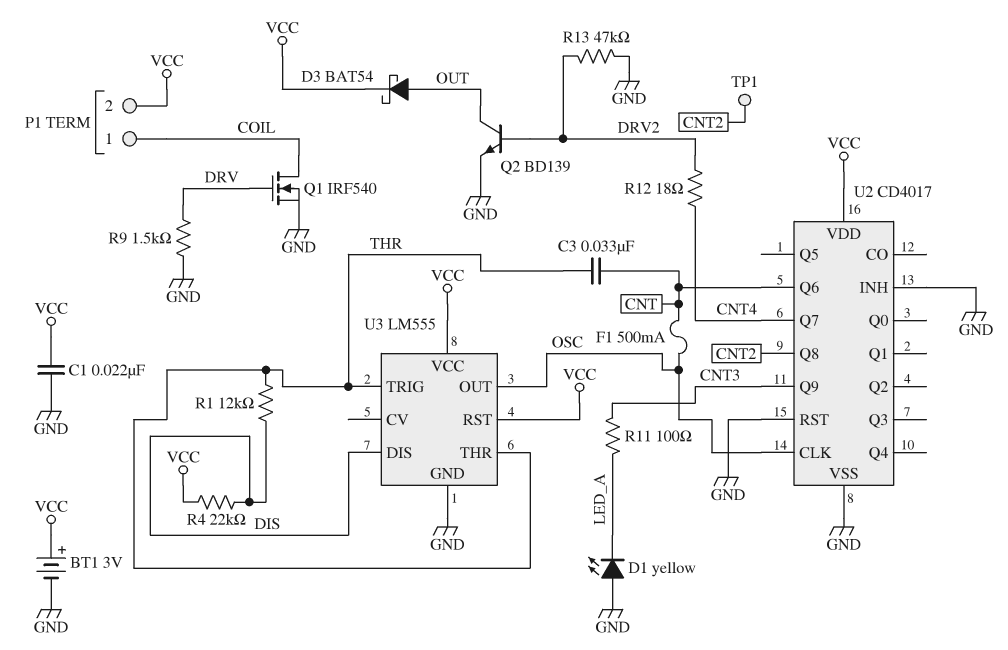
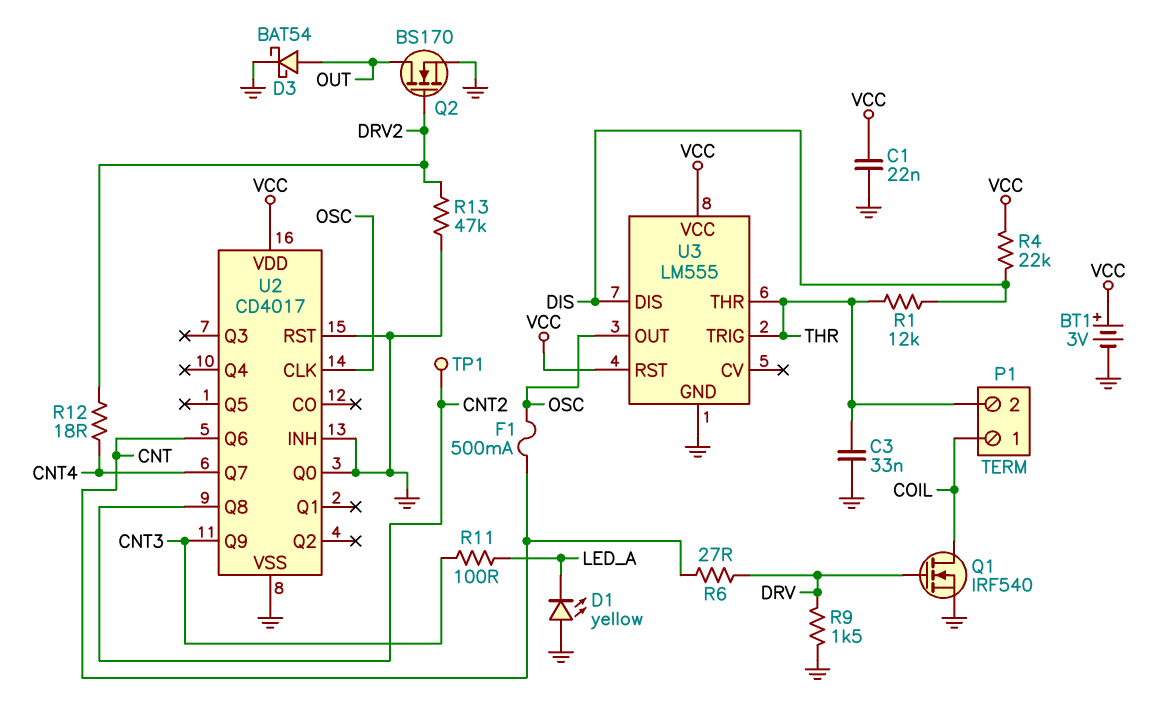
C3: 33nF (CNT, THR) -> 33nF (GND, THR)
D3: schottky BAT54 (A OUT, K VCC) -> schottky BAT54 (A OUT, K GND)
P1 pin 2: VCC -> THR
Q2: NPN BD139 (B DRV2, C OUT, E GND) -> NMOS BS170 (G DRV2, D OUT, S GND)
R6: none -> 27 (CNT, DRV)
U2 pin Q0: none -> GND

